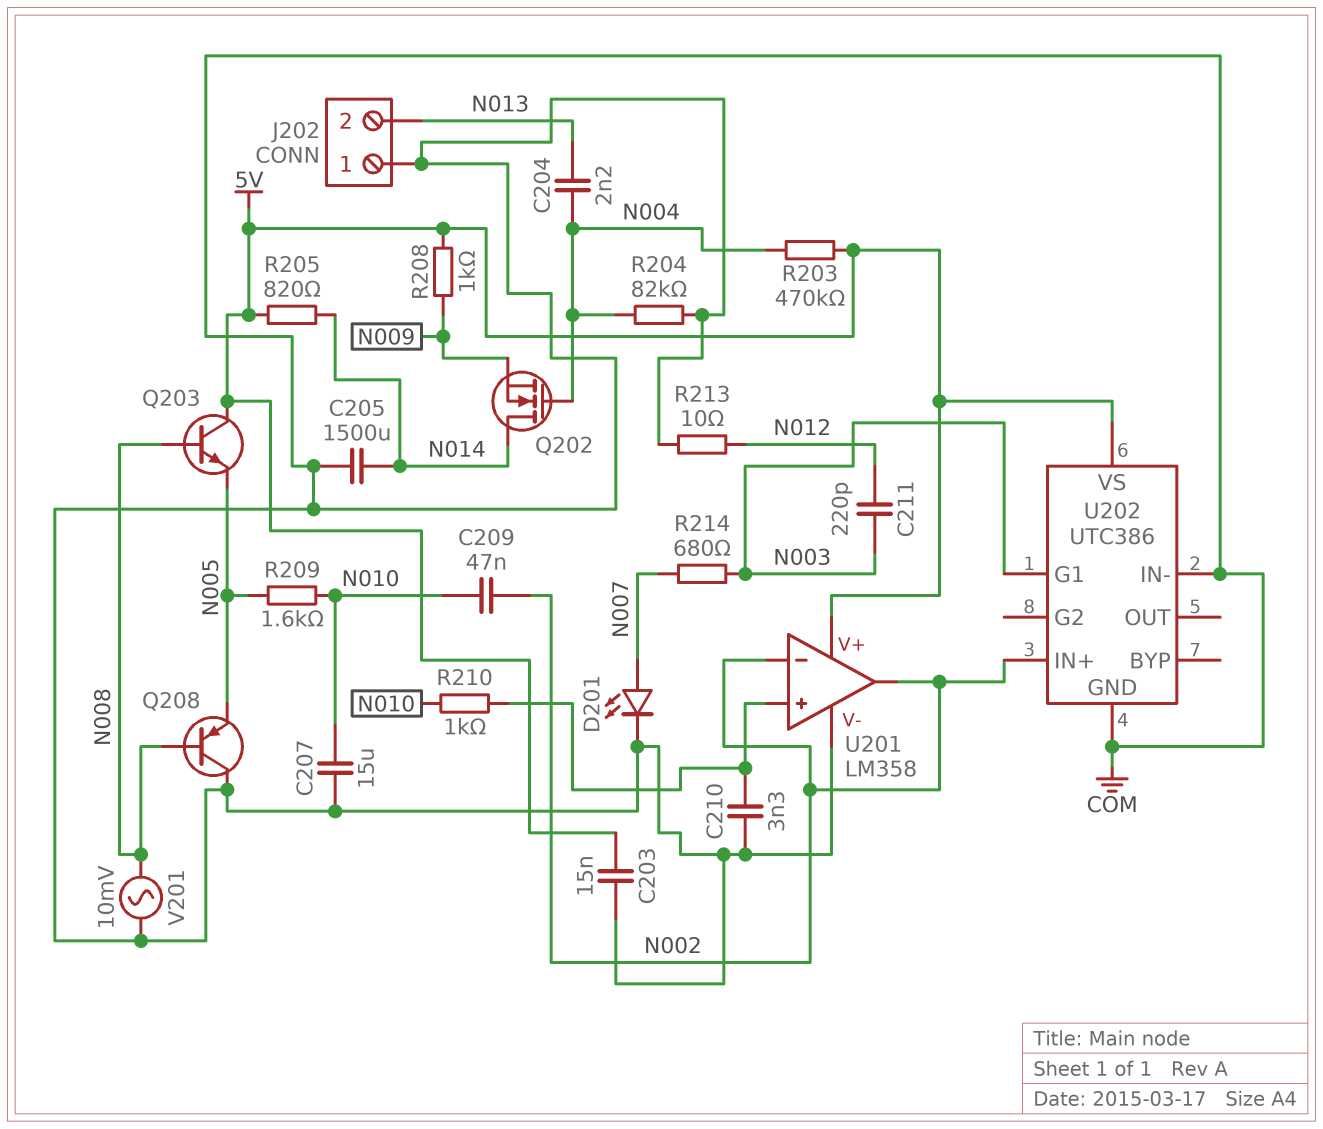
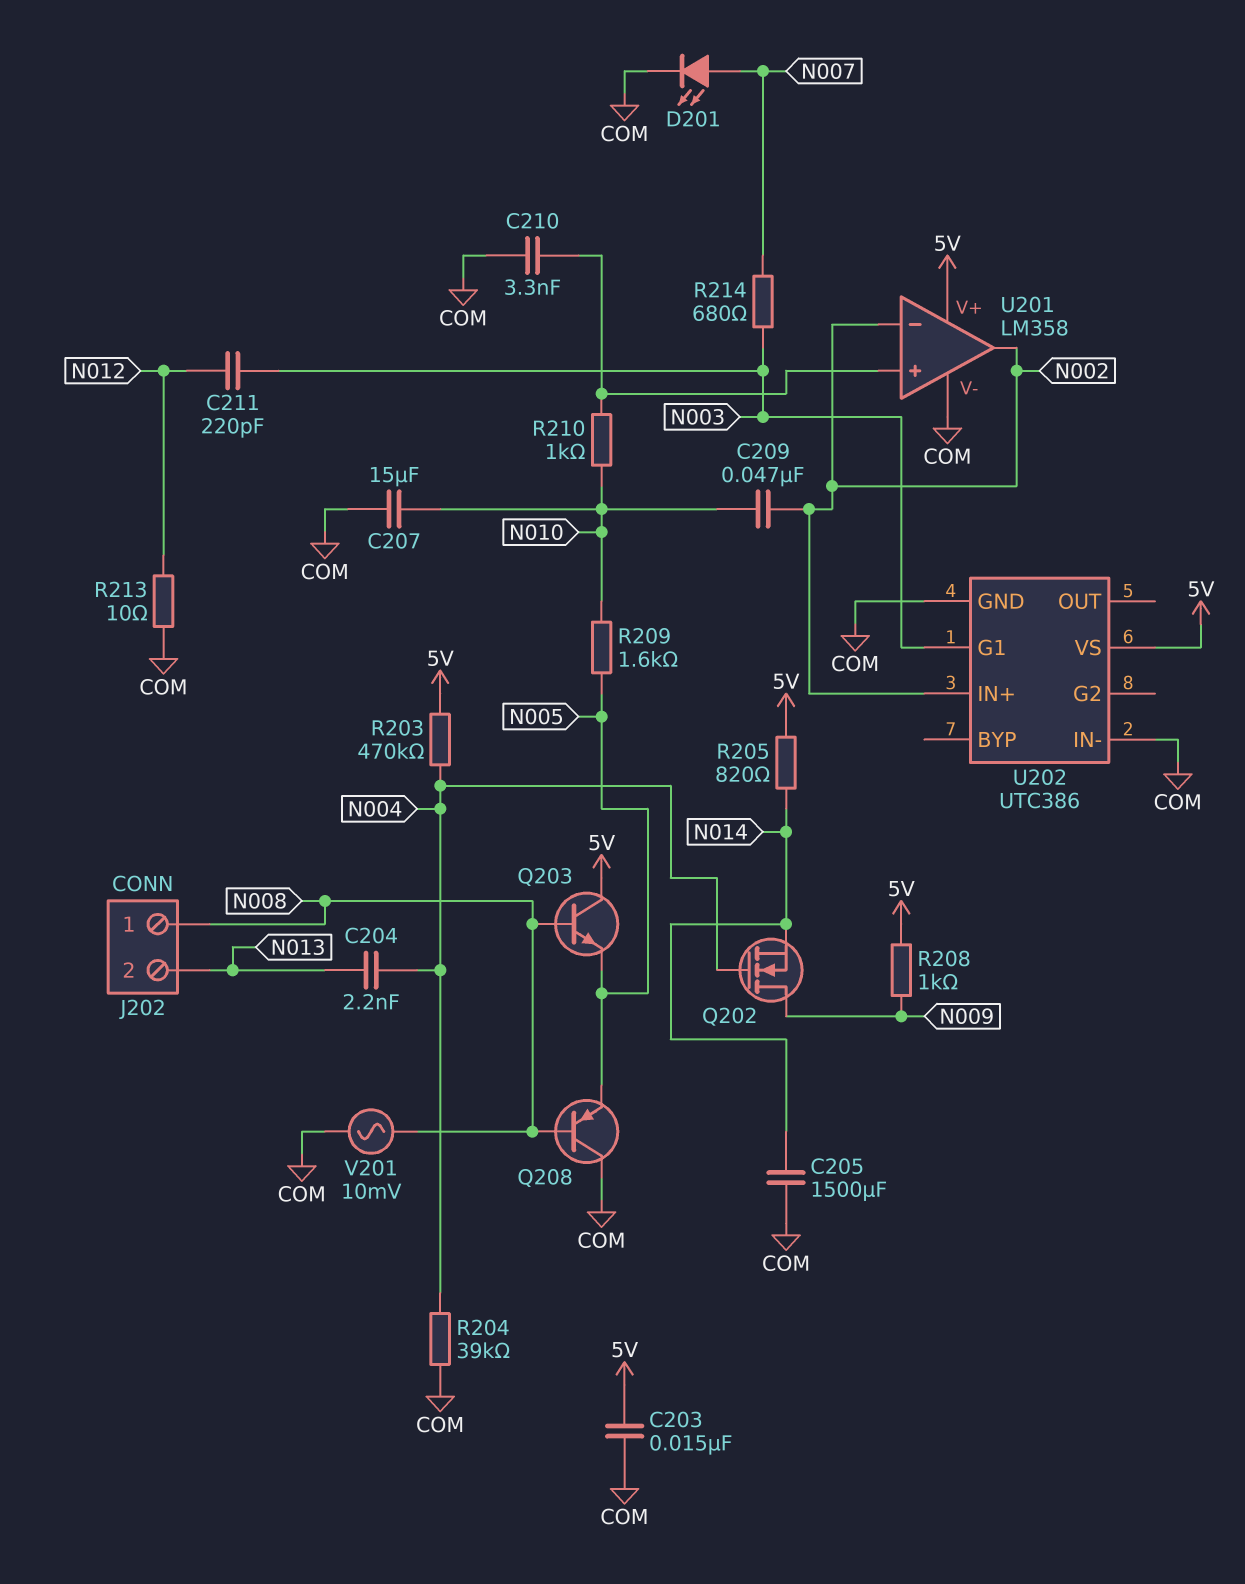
J202 pin 1: COM -> N008
Q202: NMOS (G N004, D N014, S N009) -> NMOS (G N004, D N009, S N014)
R204: 82k (COM, N004) -> 39k (COM, N004)

